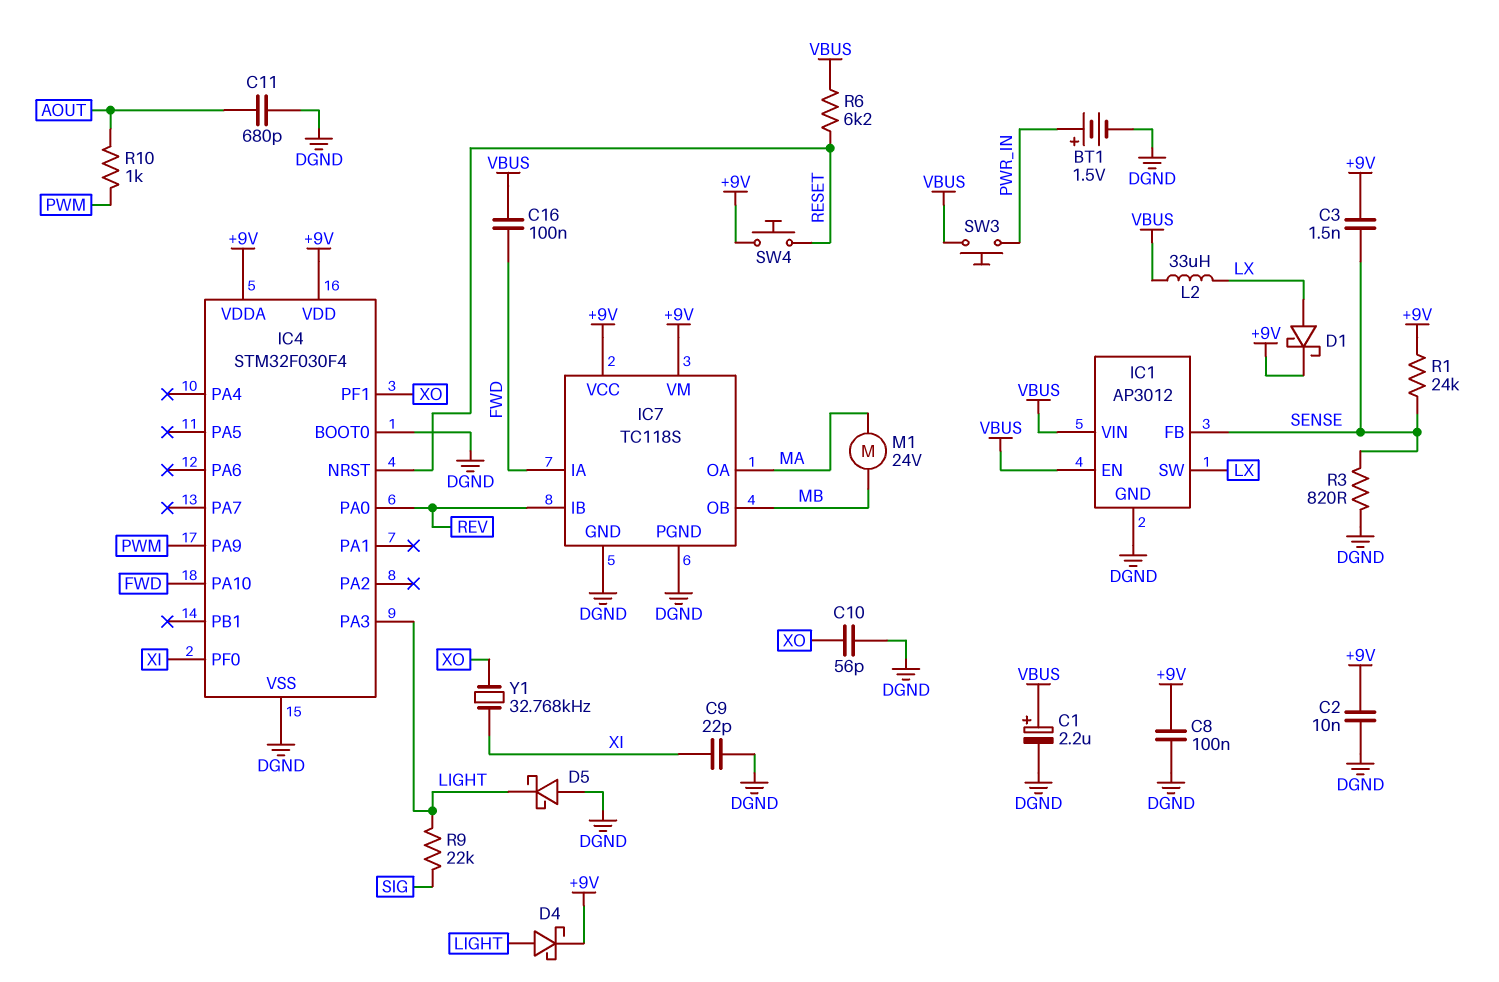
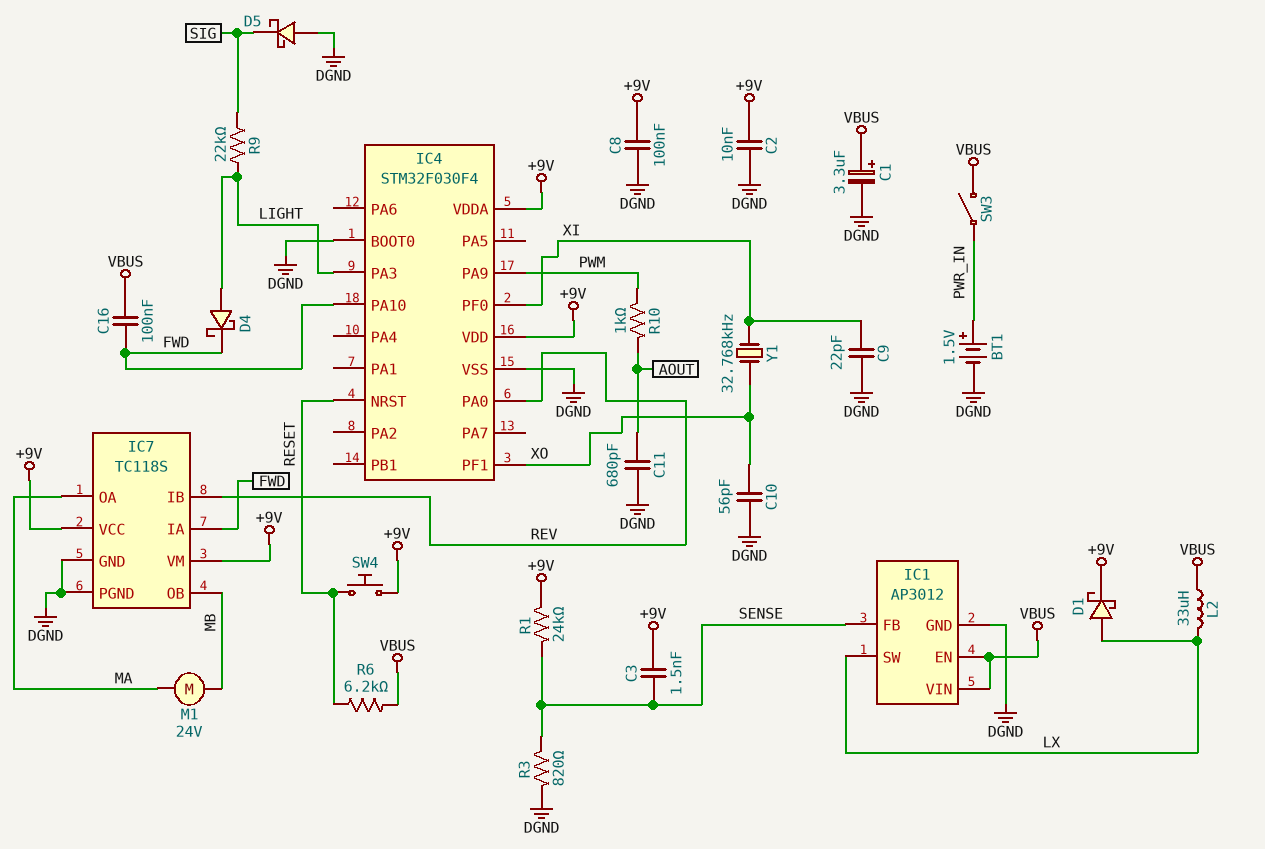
C1: 2.2uF (plus VBUS, minus DGND) -> 3.3uF (plus VBUS, minus DGND)
D4: schottky (A LIGHT, K +9V) -> schottky (A LIGHT, K FWD)
D5: schottky (A DGND, K LIGHT) -> schottky (A DGND, K SIG)
SW3: button (PWR_IN, VBUS) -> switch (PWR_IN, VBUS)

